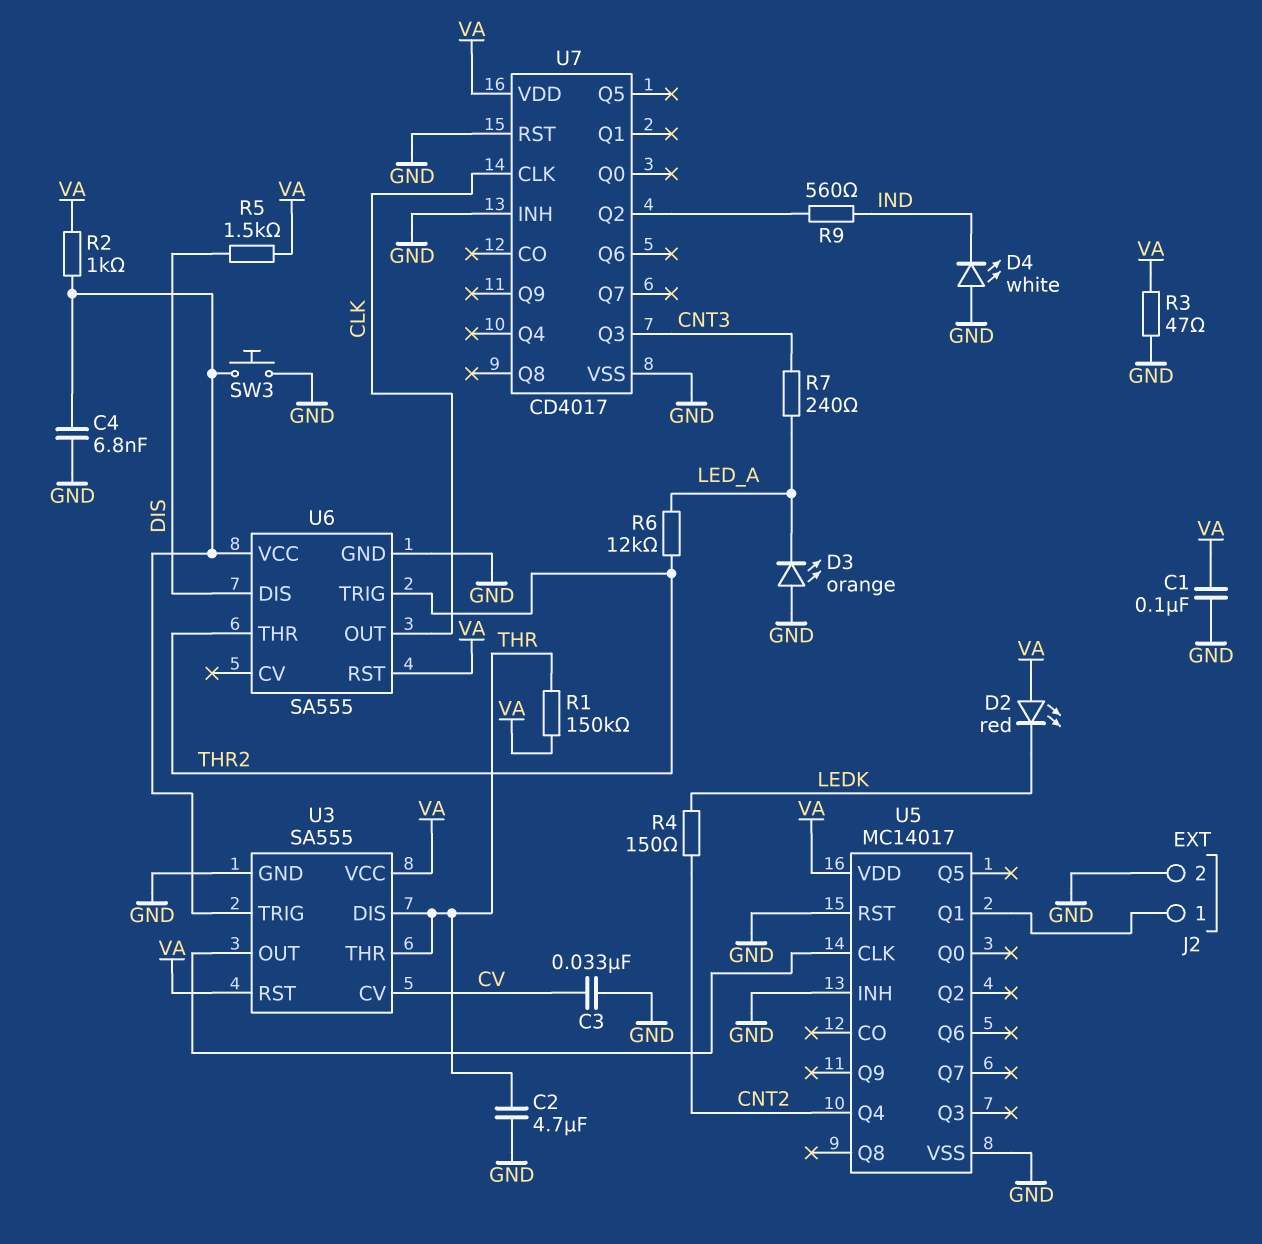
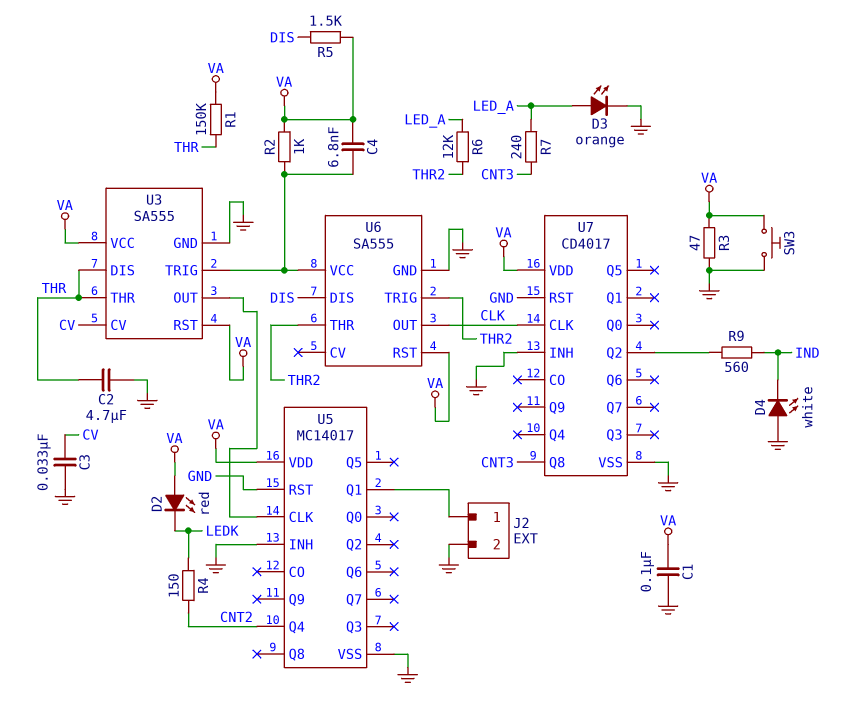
C4: 6.8nF (GND, U3/TRIG) -> 6.8nF (U3/TRIG, VA)
D3: LED orange (A GND, K LED_A) -> LED orange (A LED_A, K GND)
SW3: button (GND, U3/TRIG) -> button (GND, VA)
U7 pin Q3: CNT3 -> none
U7 pin Q8: none -> CNT3

